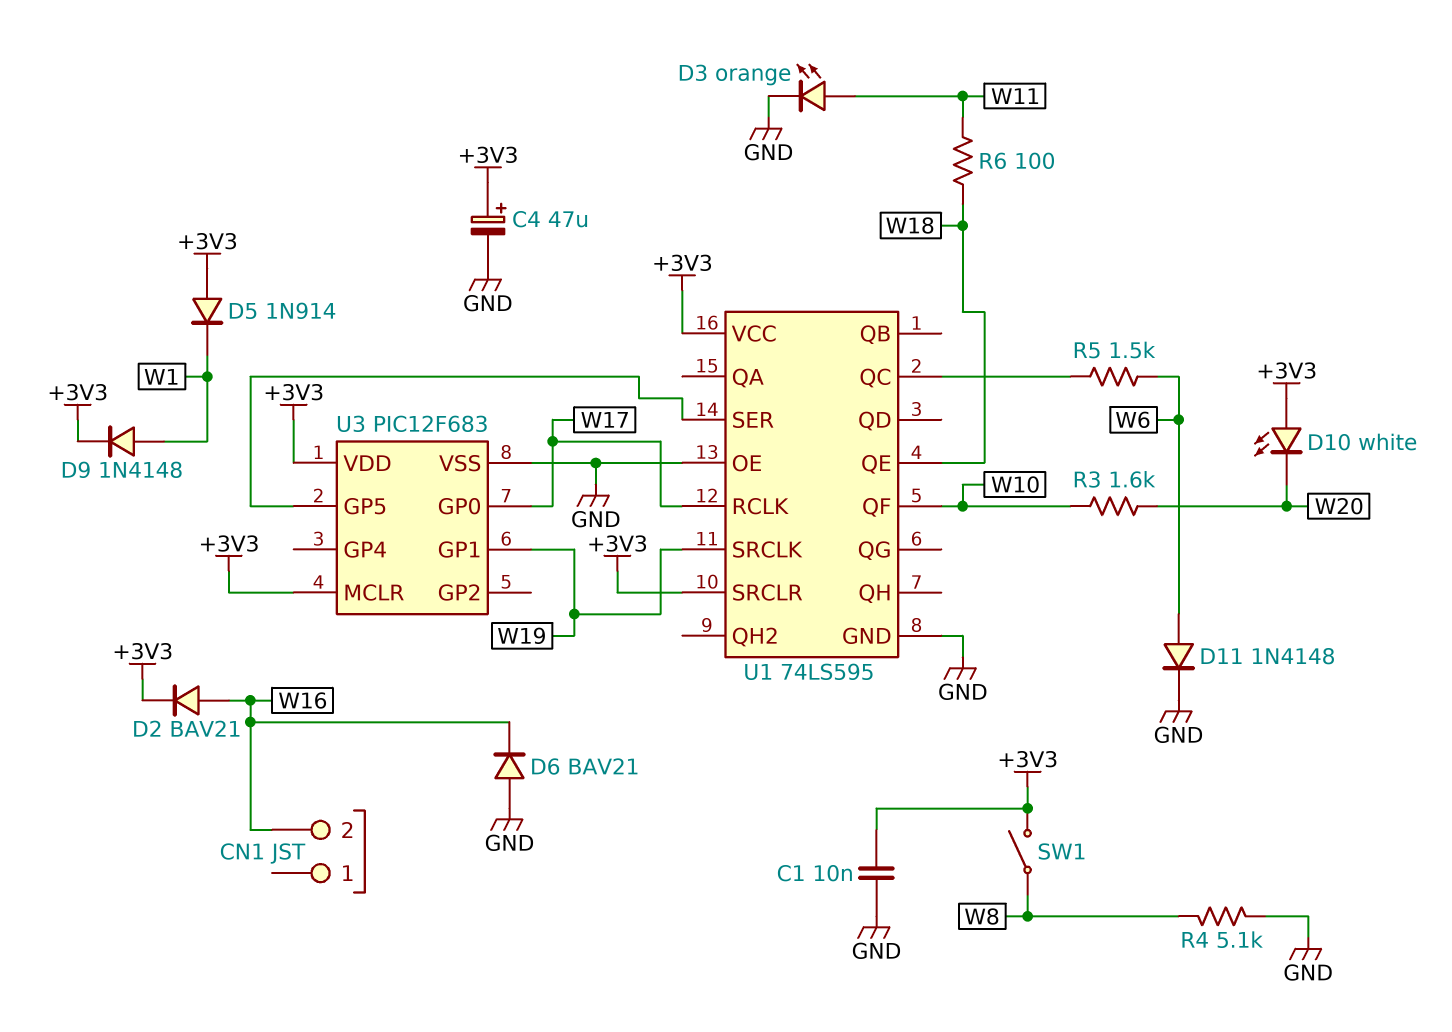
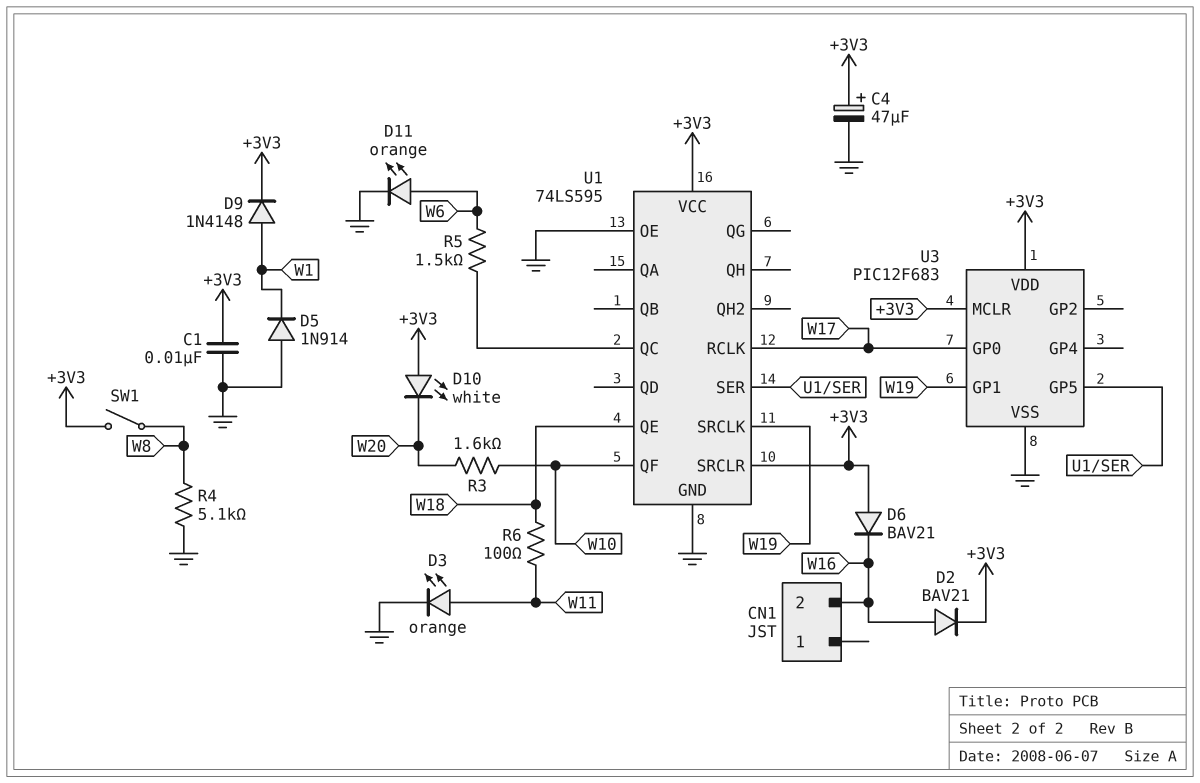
D5: diode 1N914 (A +3V3, K W1) -> diode 1N914 (A GND, K W1)
D6: diode BAV21 (A GND, K W16) -> diode BAV21 (A +3V3, K W16)
D11: diode 1N4148 (A W6, K GND) -> LED orange (A W6, K GND)

